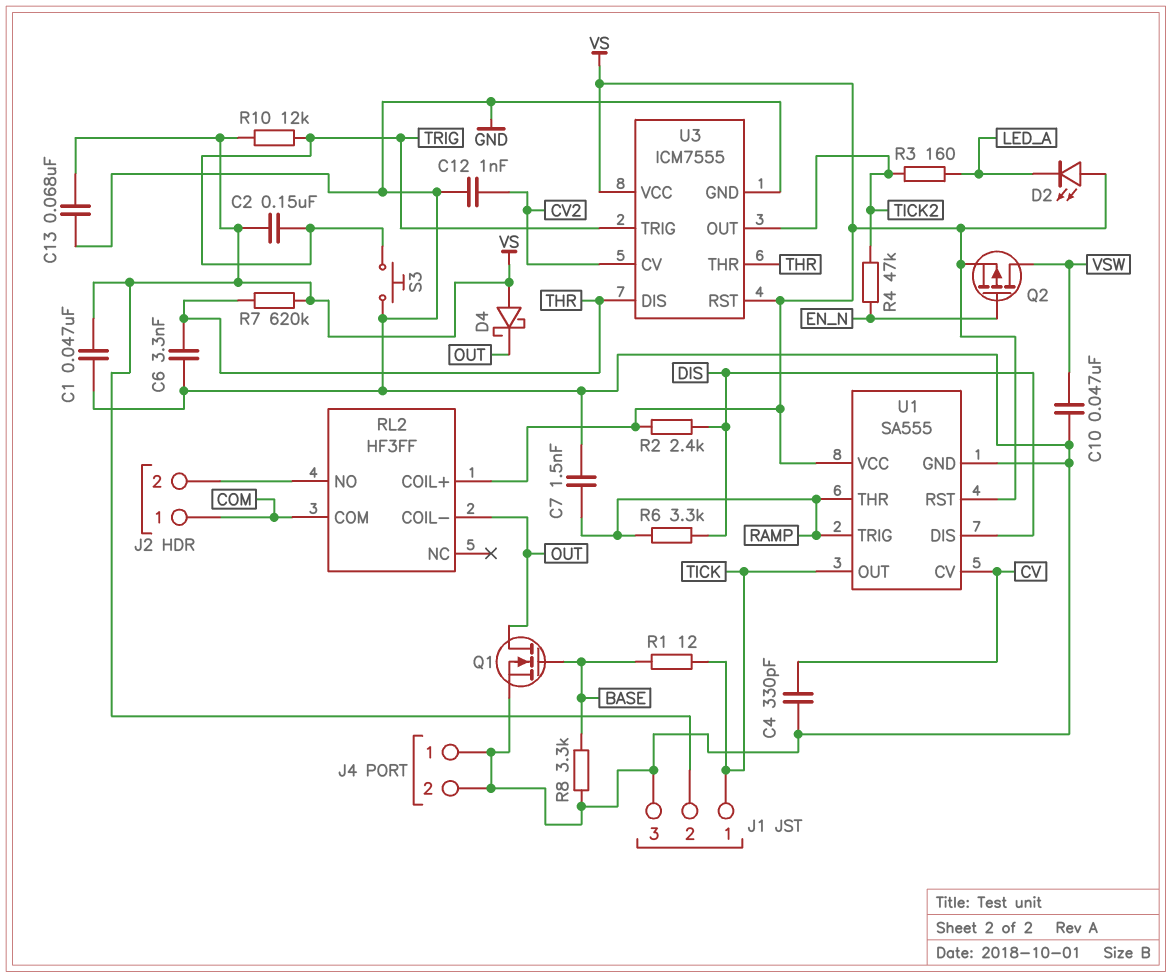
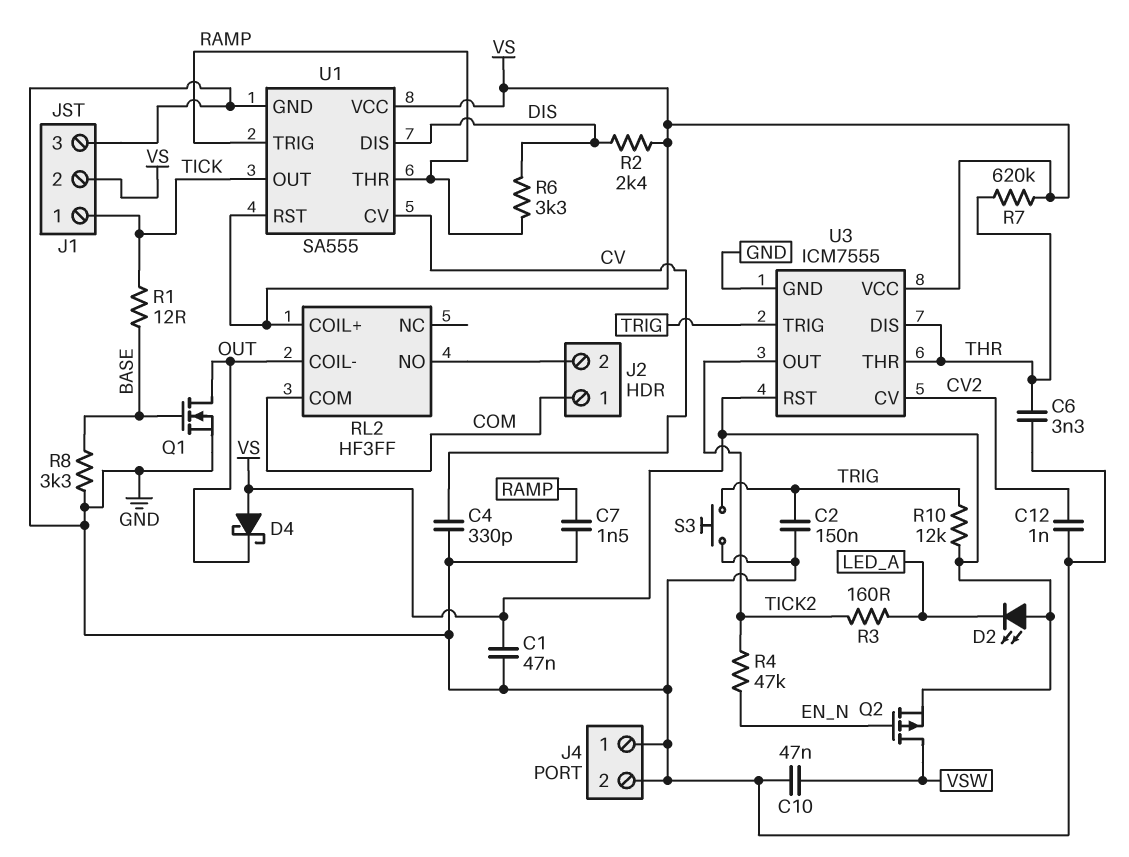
C2: 150nF (TRIG, VS) -> 150nF (GND, TRIG)
C13: 68nF (GND, VS) -> none

